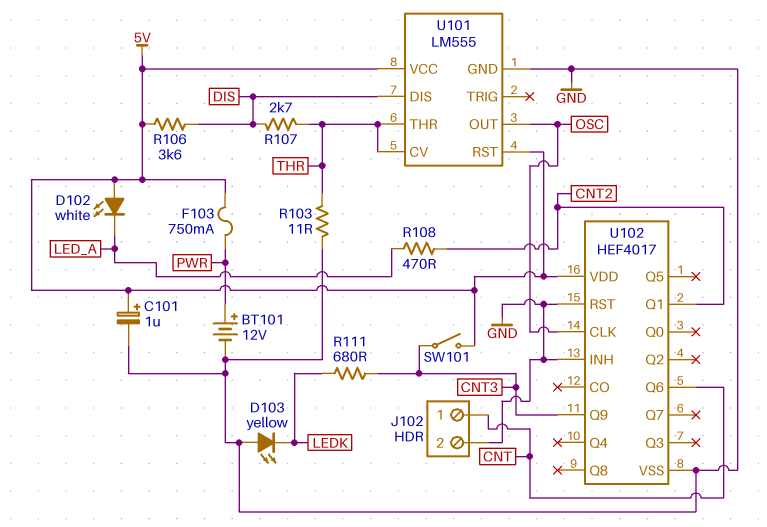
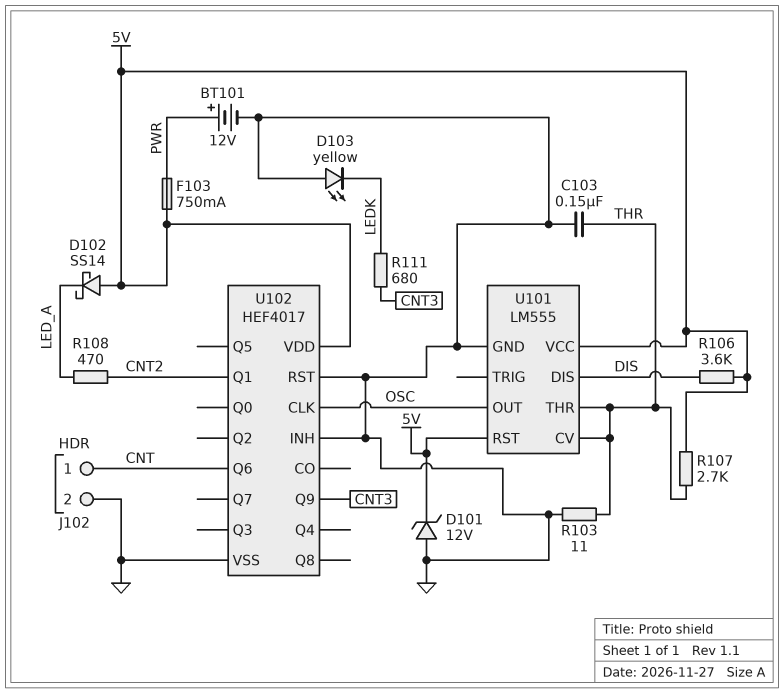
C101: 1uF (plus 5V, minus GND) -> none
C103: none -> 150nF (GND, THR)
D101: none -> zener 12V (A GND, K 5V)
D102: LED white (A 5V, K LED_A) -> schottky SS14 (A 5V, K LED_A)
R107: 2.7k (DIS, THR) -> 2.7k (5V, THR)
SW101: switch (5V, CNT3) -> none

